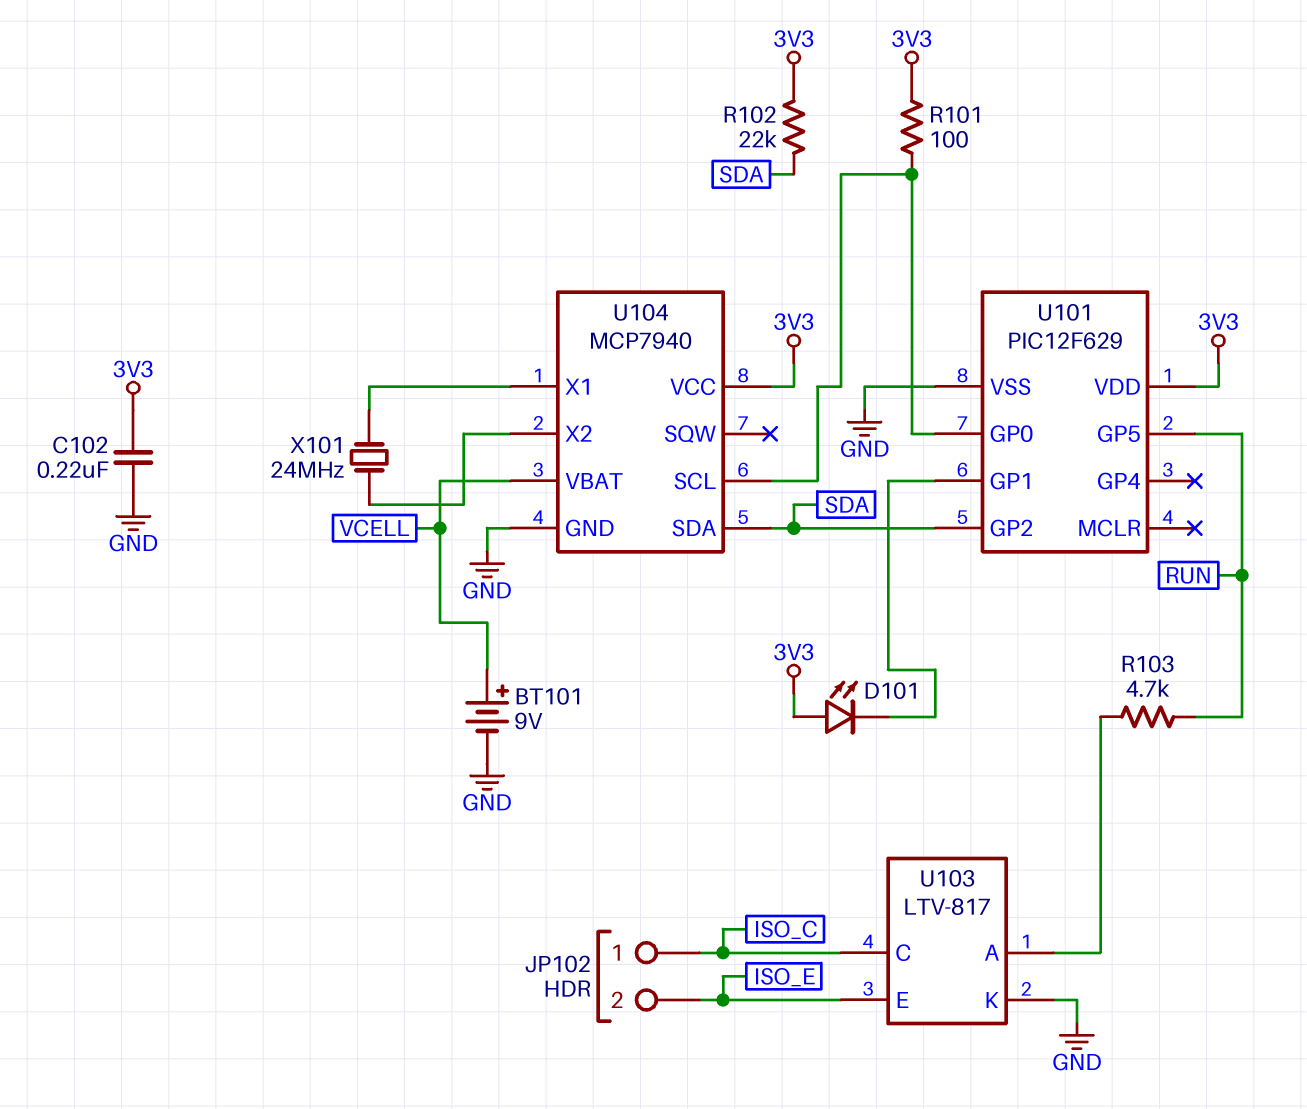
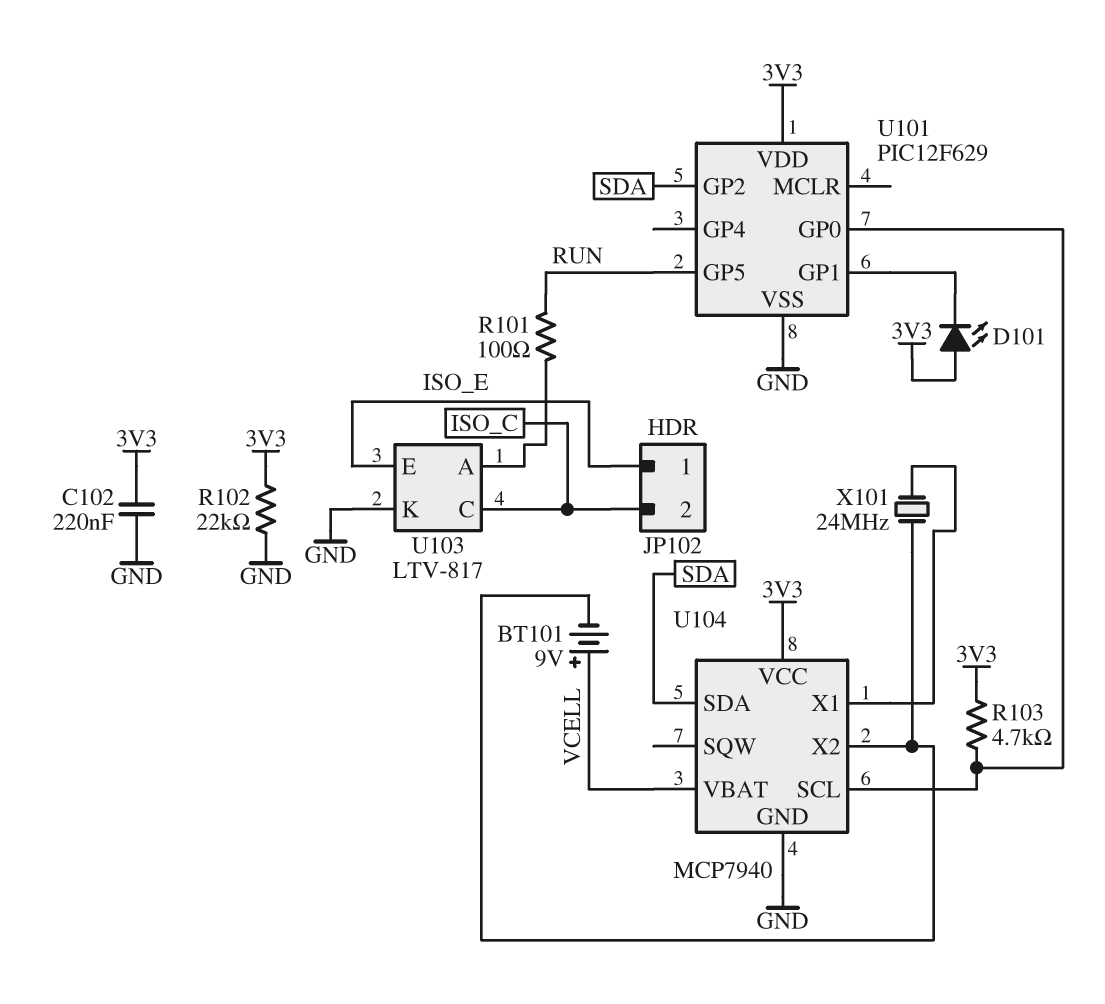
BT101: 9V (plus VCELL, minus GND) -> 9V (plus VCELL, minus U104/X2)
JP102 pin 1: ISO_C -> ISO_E
JP102 pin 2: ISO_E -> ISO_C
R101: 100 (3V3, U101/GP0) -> 100 (RUN, U103/A)
R102: 22k (3V3, SDA) -> 22k (3V3, GND)
R103: 4.7k (RUN, U103/A) -> 4.7k (3V3, U101/GP0)

